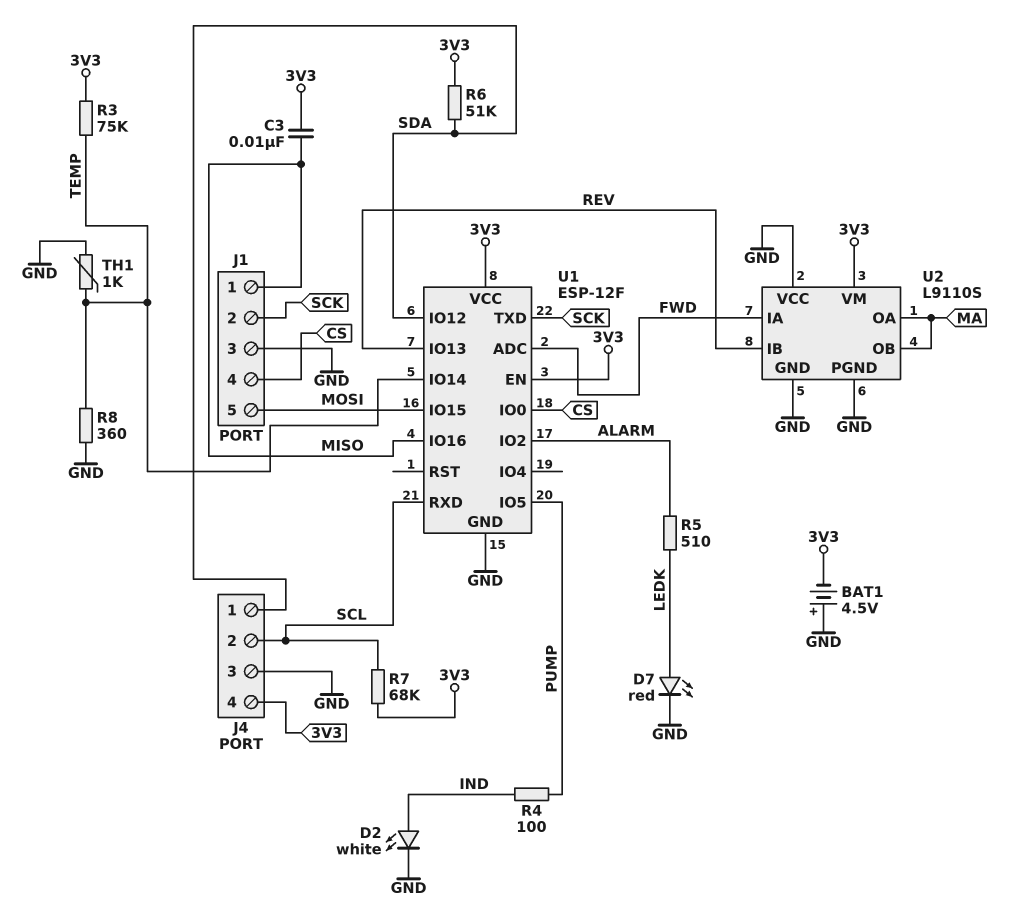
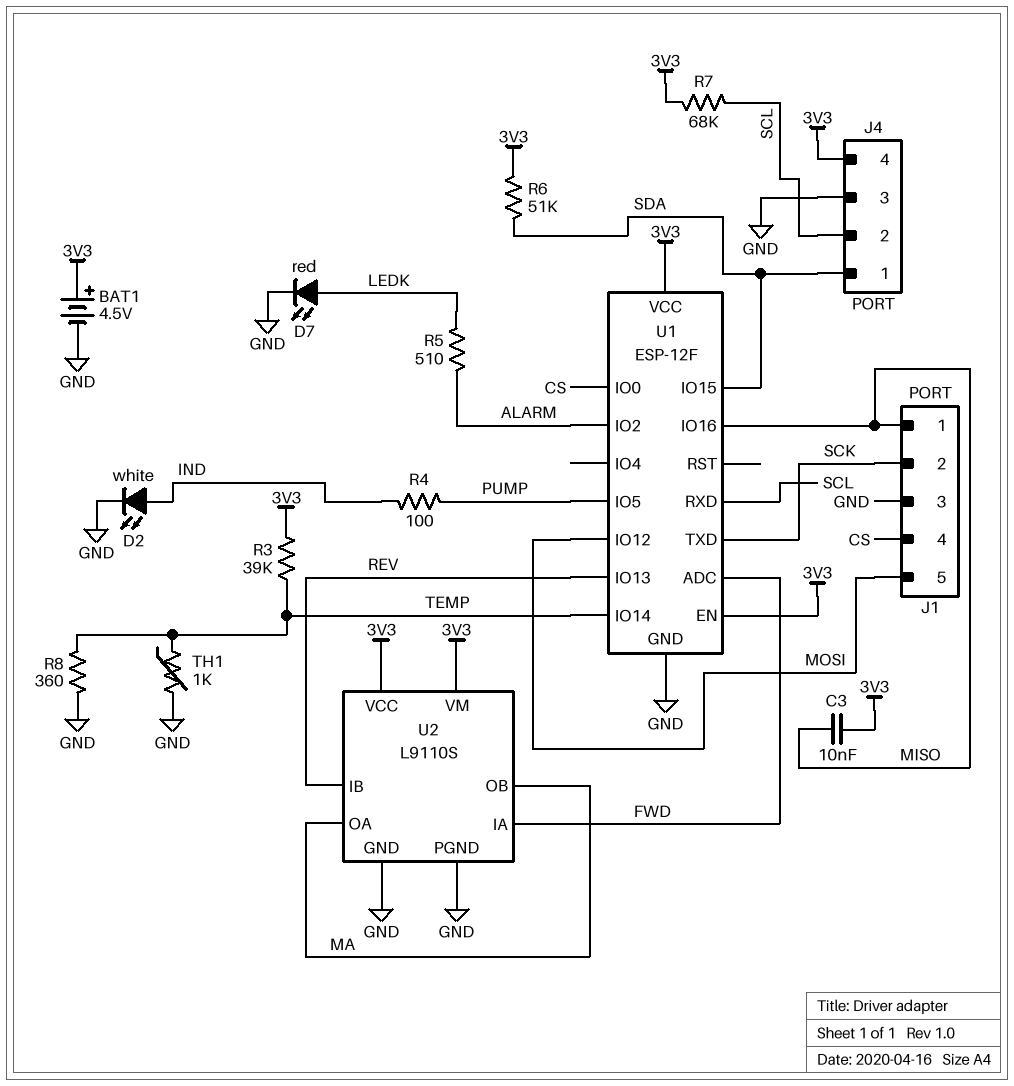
BAT1: 4.5V (plus GND, minus 3V3) -> 4.5V (plus 3V3, minus GND)
R3: 75k (3V3, TEMP) -> 39k (3V3, TEMP)
U1 pin IO12: SDA -> MOSI
U1 pin IO15: MOSI -> SDA
U2 pin VCC: GND -> 3V3

